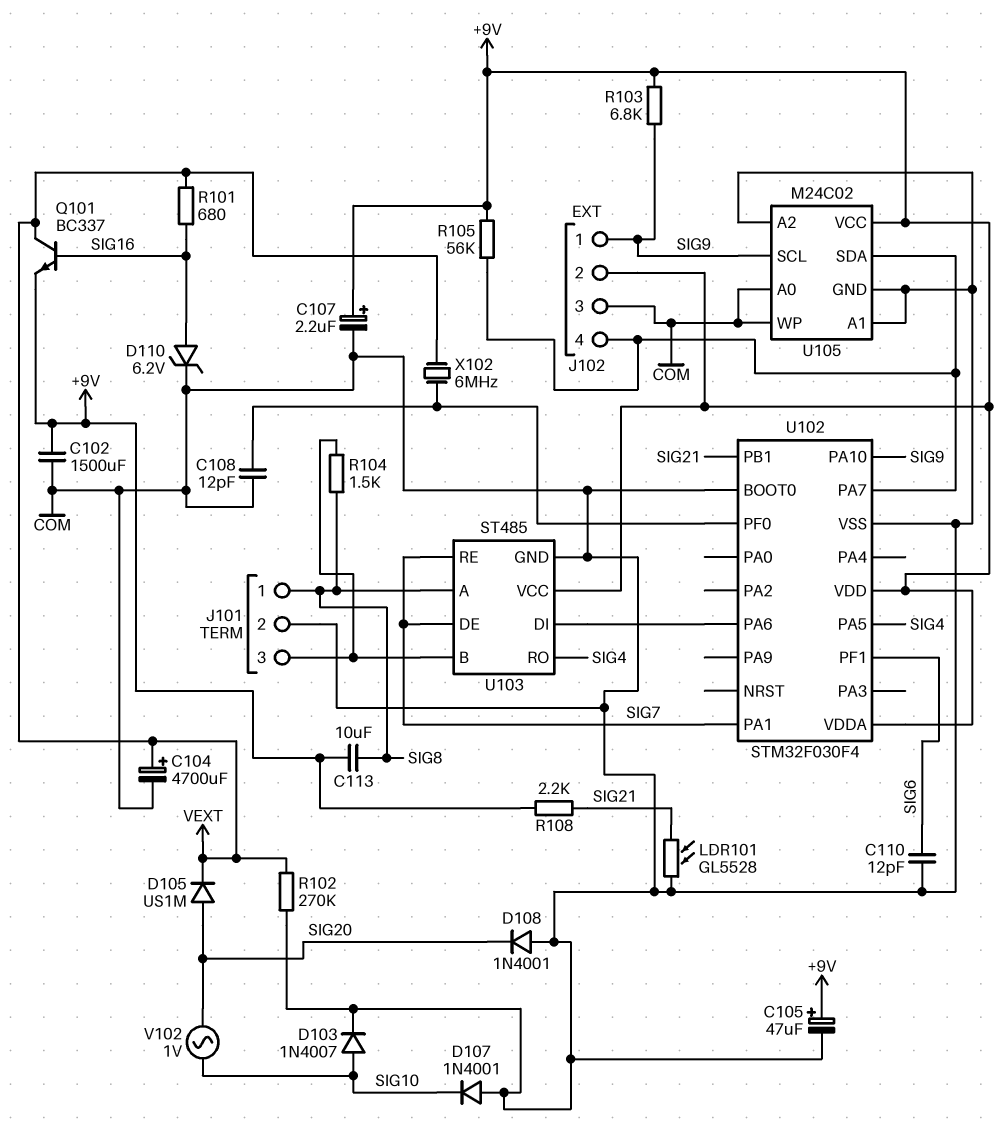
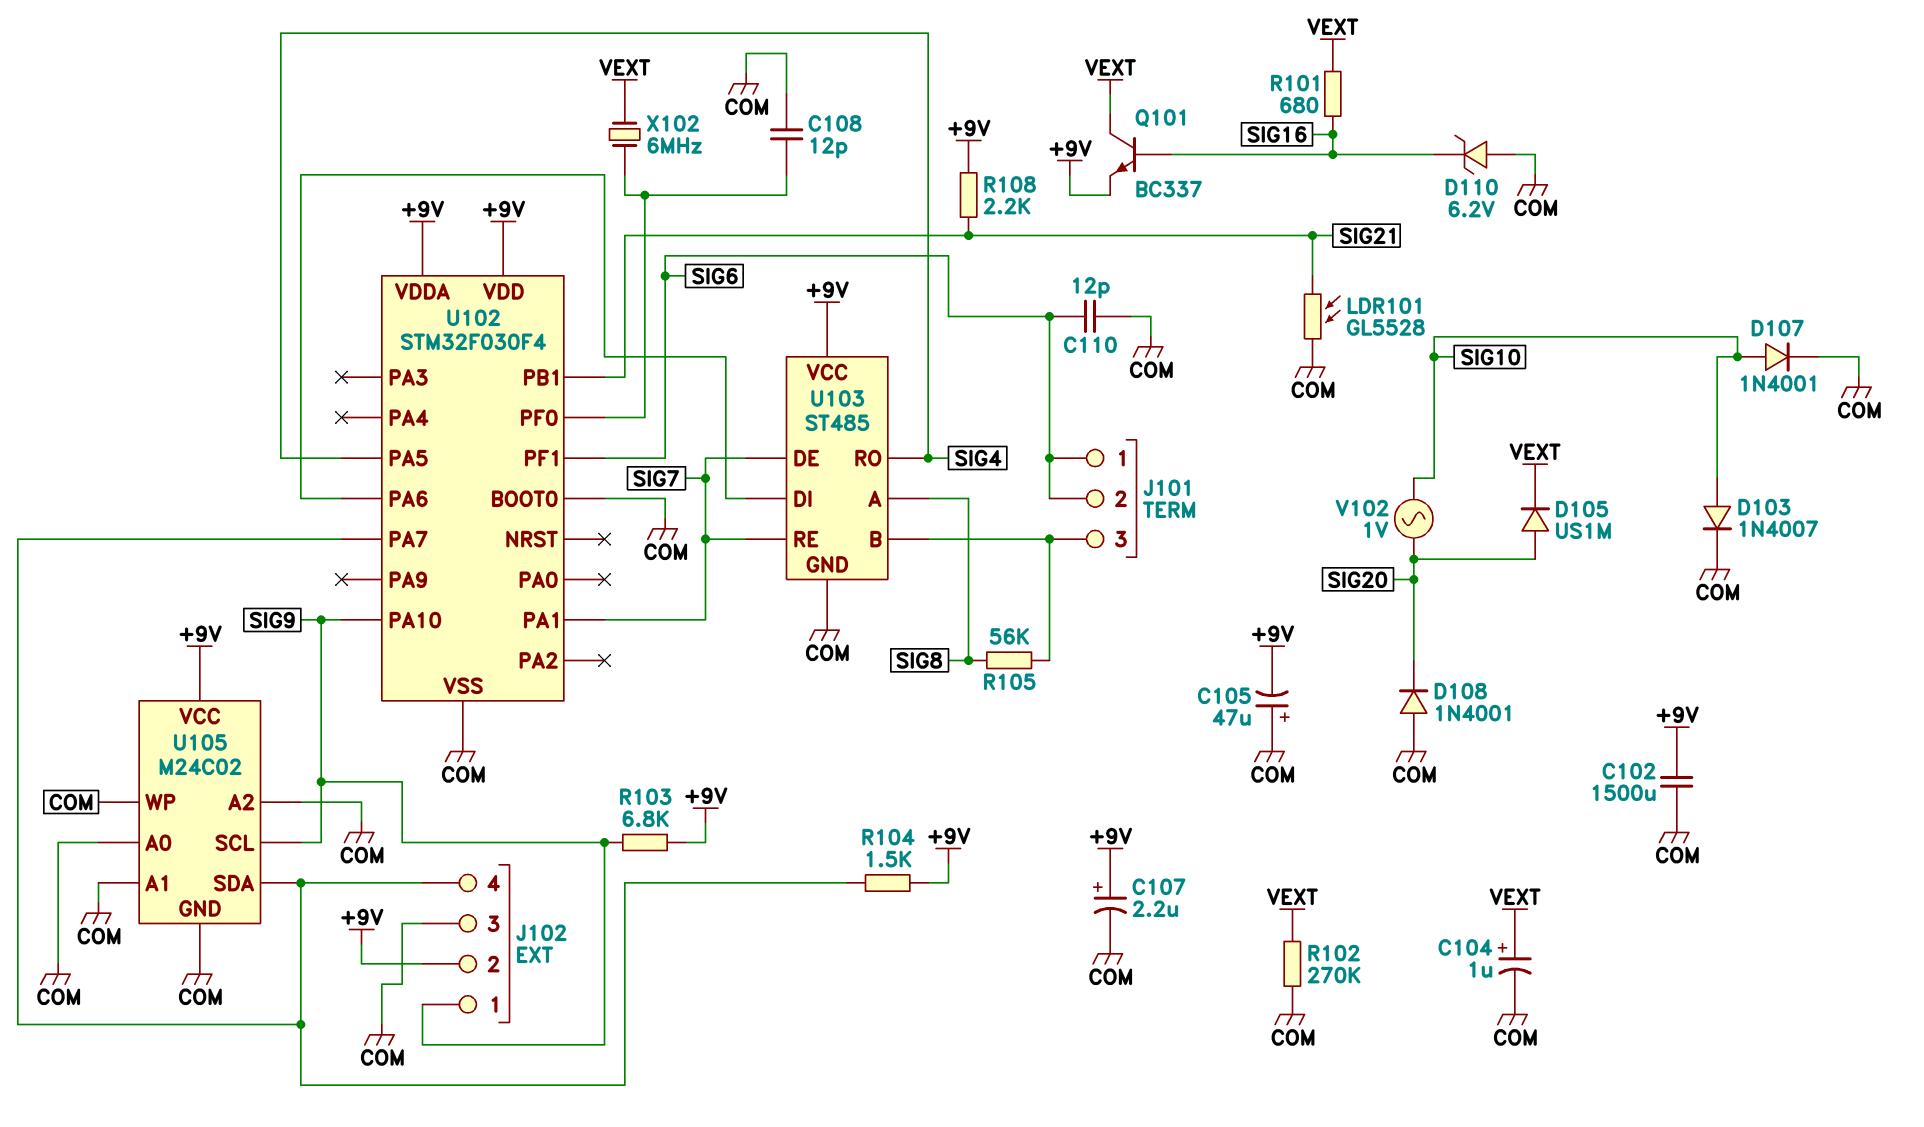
C104: 4700uF (plus VEXT, minus COM) -> 1uF (plus VEXT, minus COM)
C105: 47uF (plus +9V, minus COM) -> 47uF (plus COM, minus +9V)
C113: 10uF (+9V, SIG8) -> none
D107: diode 1N4001 (A COM, K SIG10) -> diode 1N4001 (A SIG10, K COM)
D110: zener 6.2V (A SIG16, K COM) -> zener 6.2V (A COM, K SIG16)
J101 pin 1: SIG8 -> SIG6
J101 pin 2: COM -> SIG6
R104: 1.5k (J101/3, SIG8) -> 1.5k (+9V, J102/4)
R105: 56k (+9V, J102/4) -> 56k (J101/3, SIG8)

